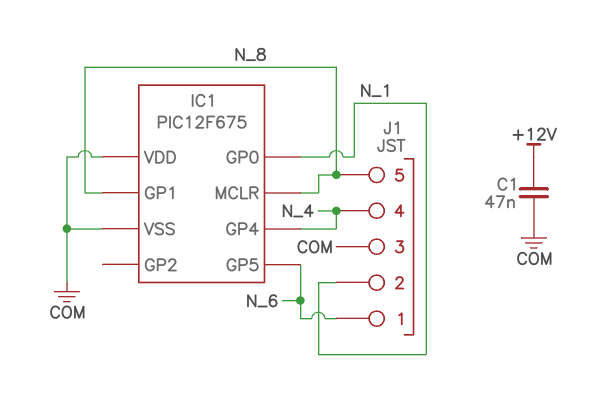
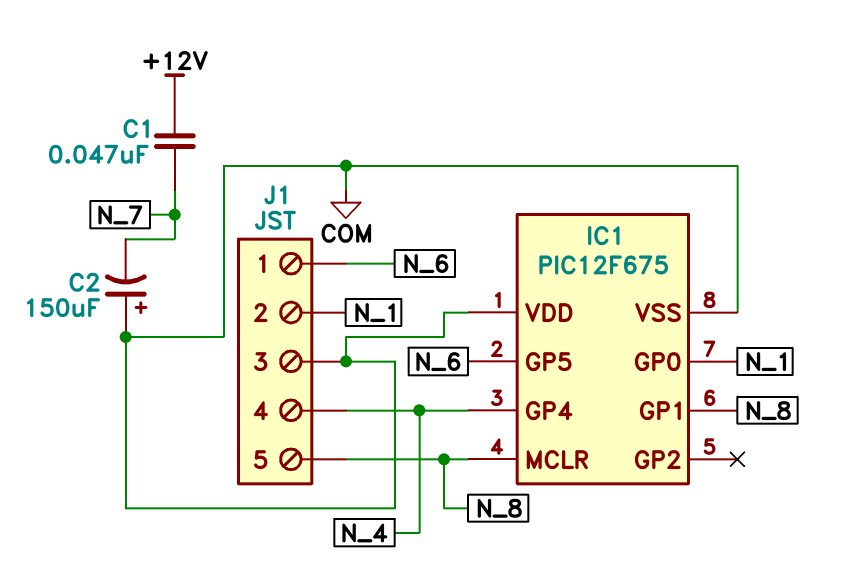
C1: 47nF (+12V, COM) -> 47nF (+12V, N_7)
C2: none -> 150uF (plus COM, minus N_7)

